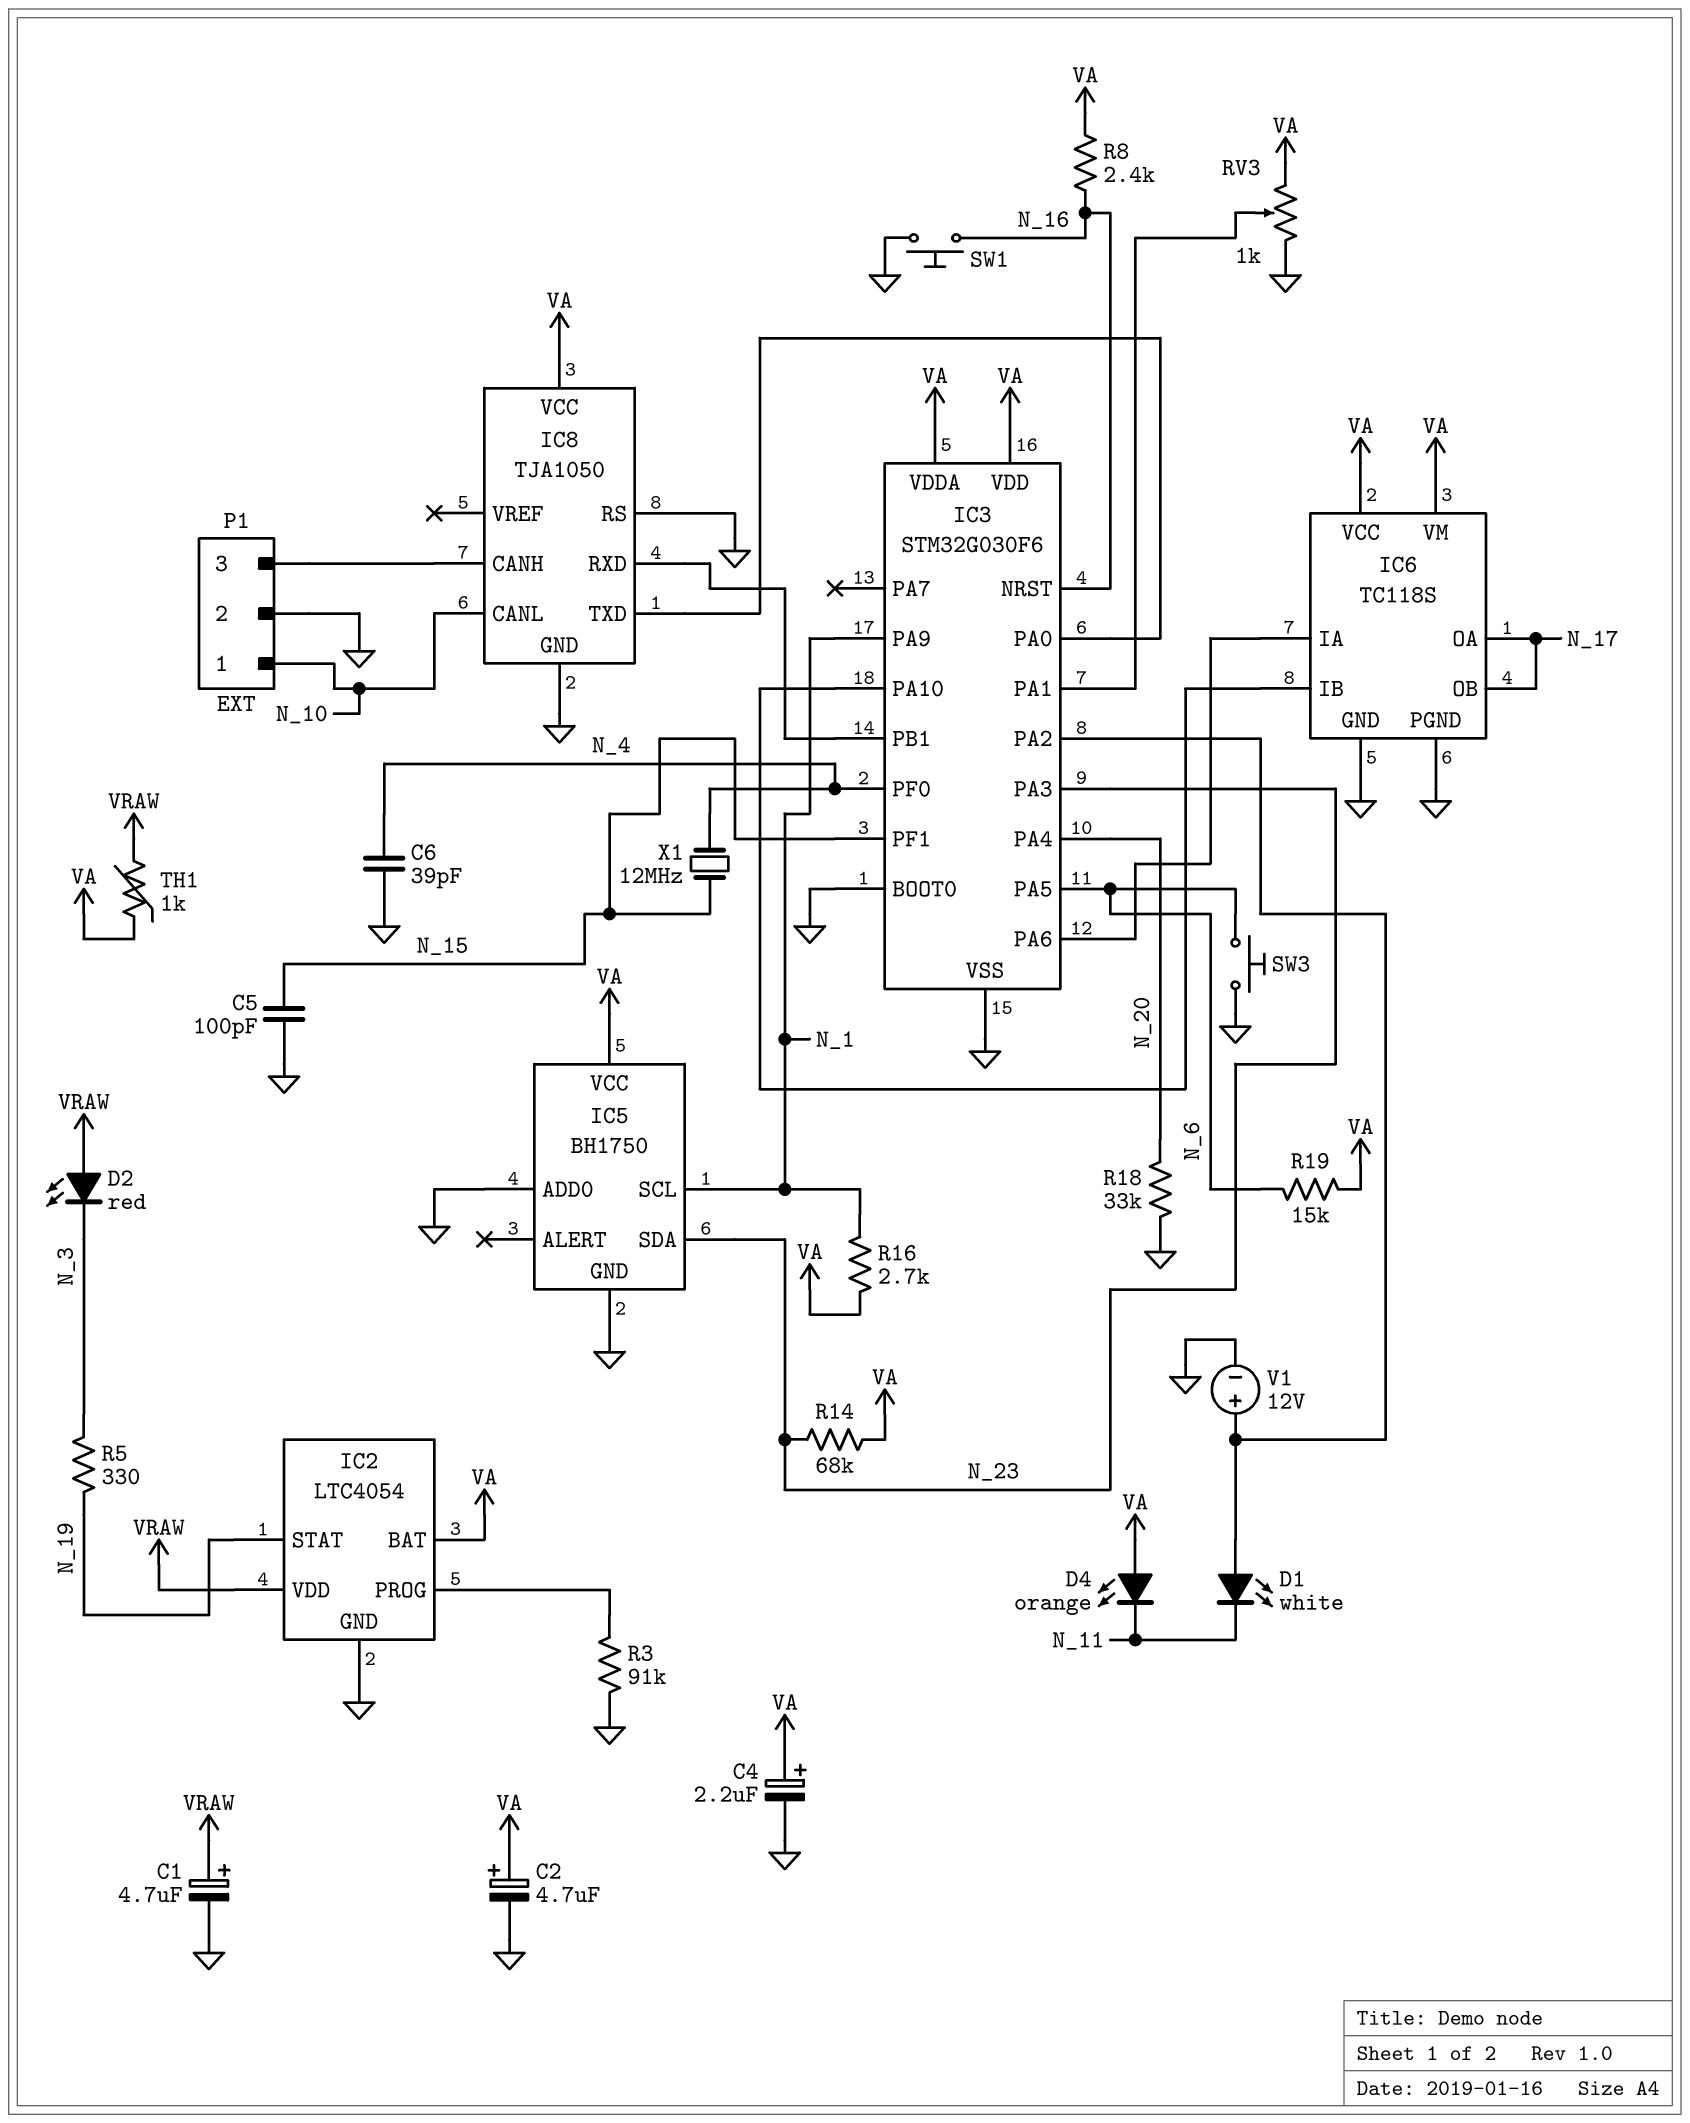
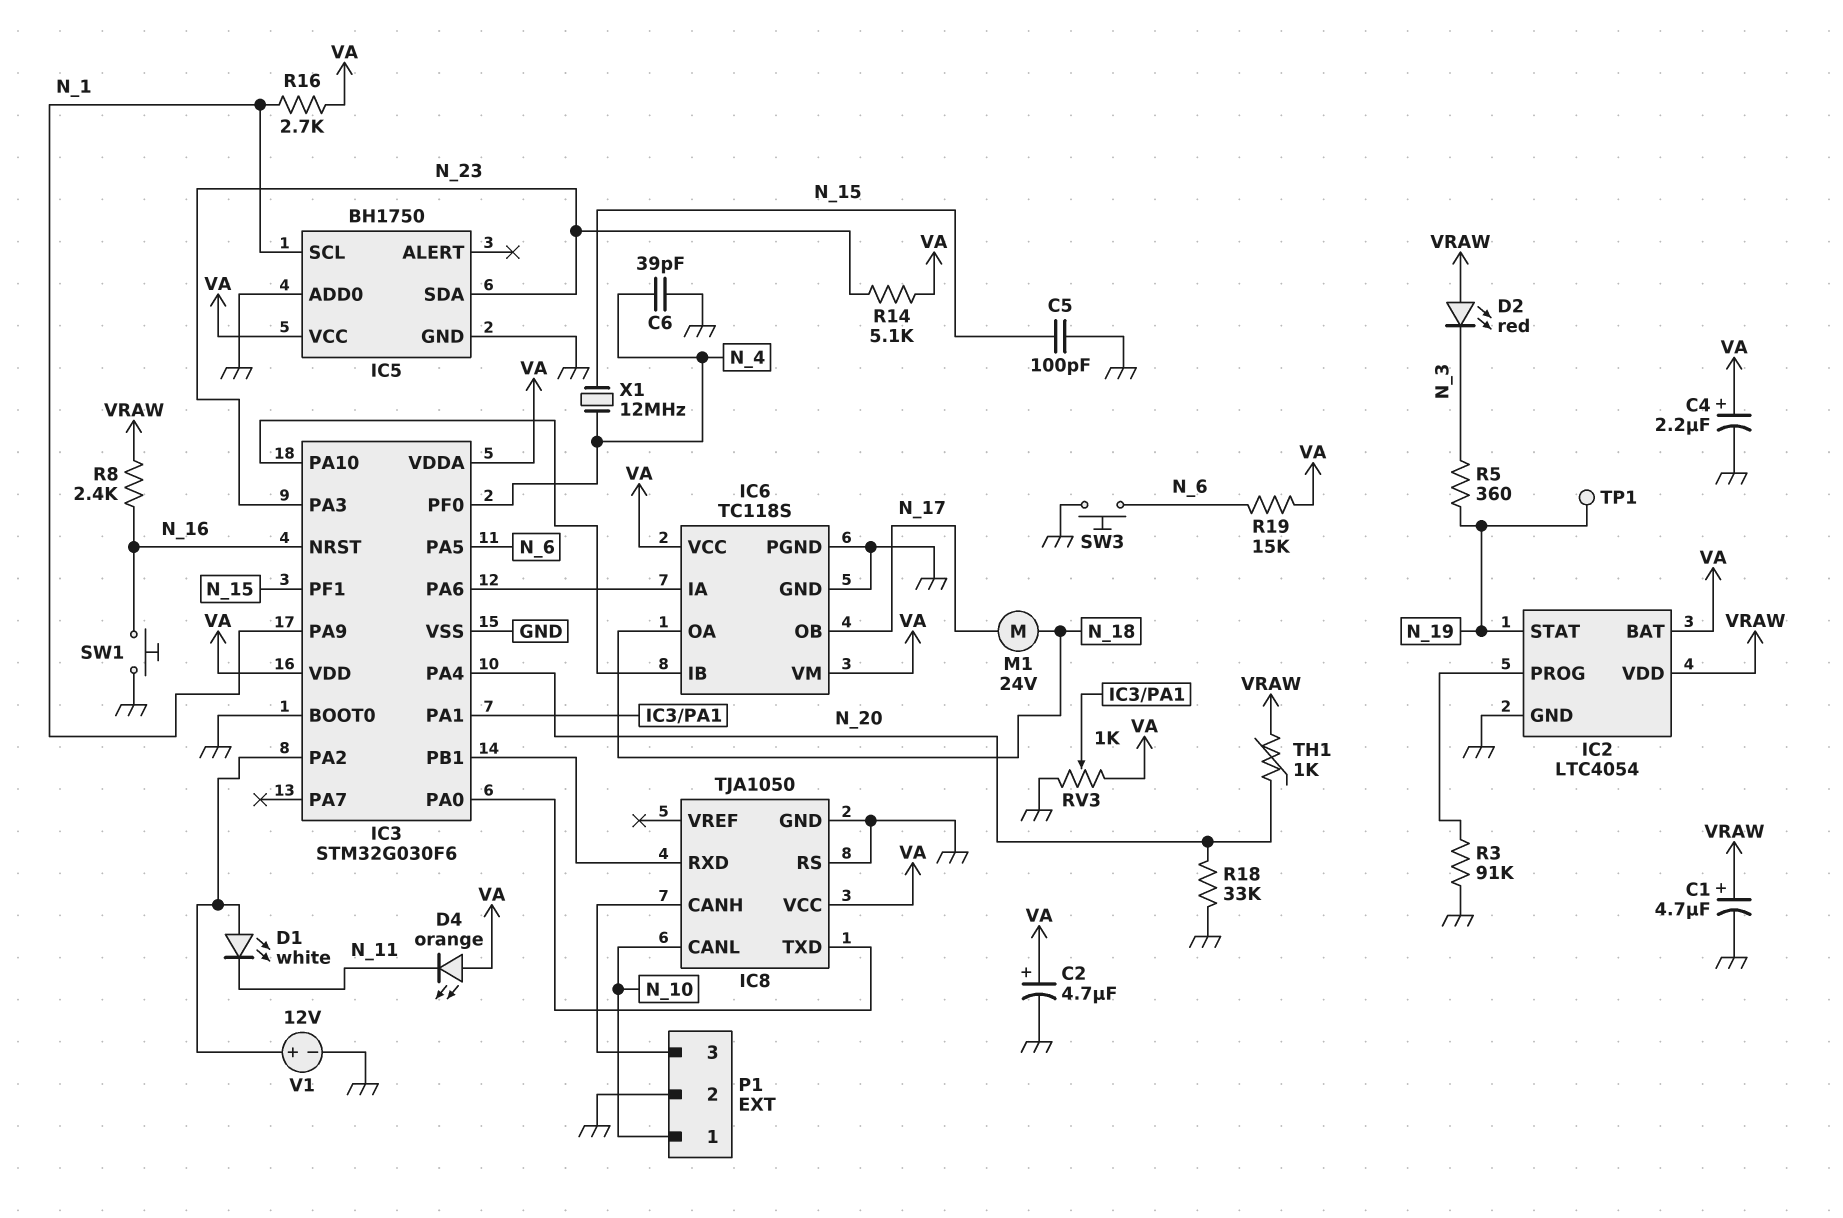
IC6 pin OA: N_17 -> N_18
M1: none -> motor 24V (N_17, N_18)
R5: 330 (N_3, N_19) -> 360 (N_3, N_19)
R8: 2.4k (N_16, VA) -> 2.4k (N_16, VRAW)
R14: 68k (N_23, VA) -> 5.1k (N_23, VA)
TH1: 1k (VA, VRAW) -> 1k (N_20, VRAW)
TP1: none -> test point (N_19)

